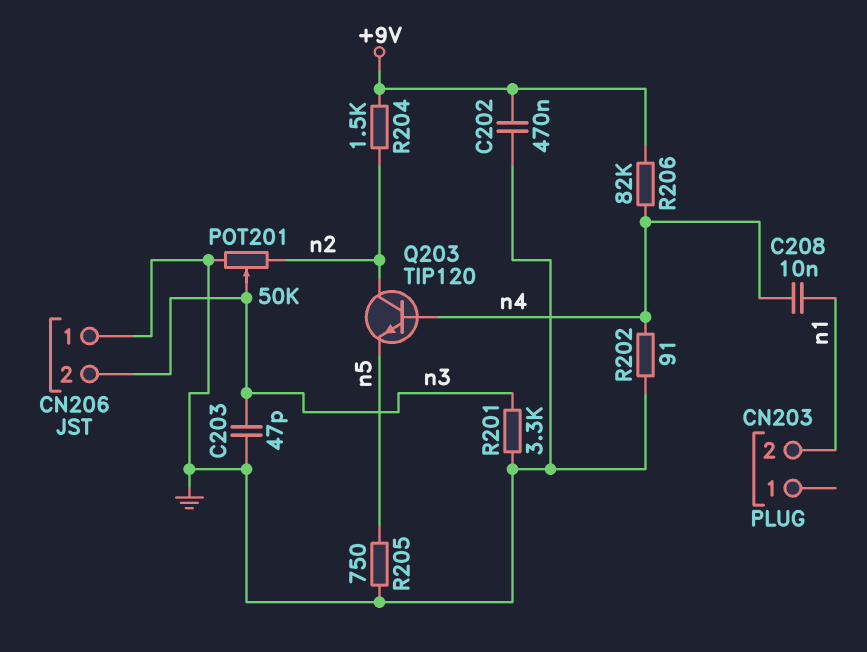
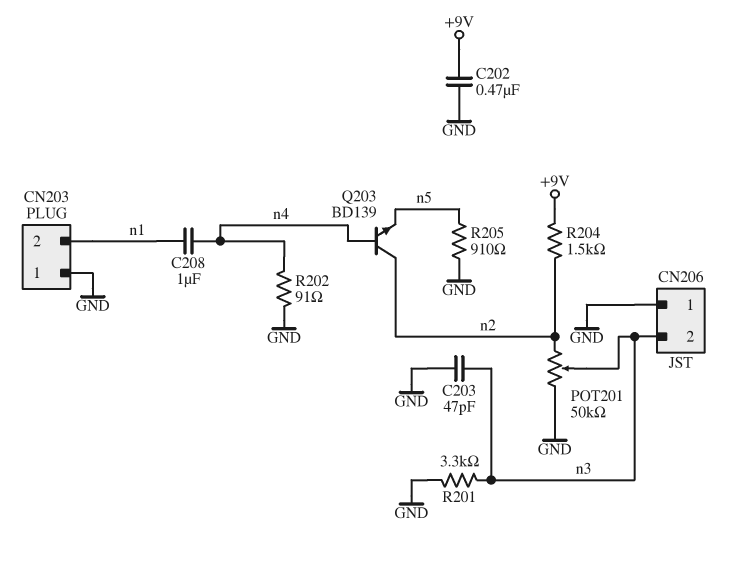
C208: 10nF (n1, n4) -> 1uF (n1, n4)
CN203 pin 1: none -> GND
Q203: NPN TIP120 (B n4, C n2, E n5) -> NPN BD139 (B n4, C n2, E n5)
R205: 750 (GND, n5) -> 910 (GND, n5)
R206: 82k (+9V, n4) -> none

